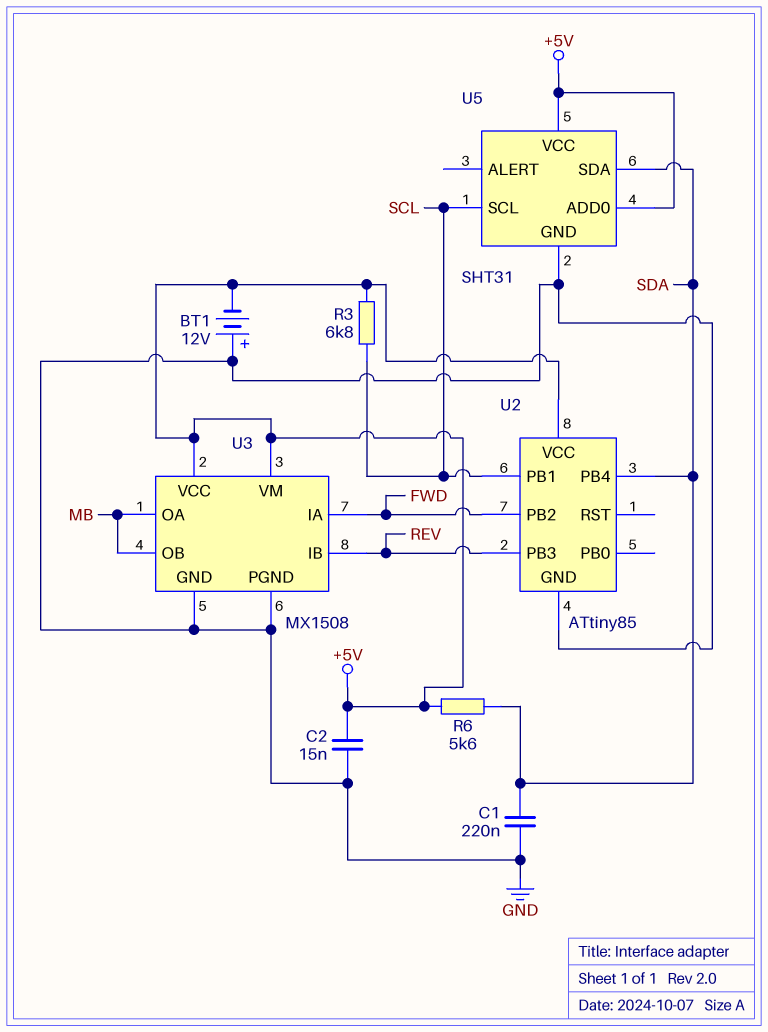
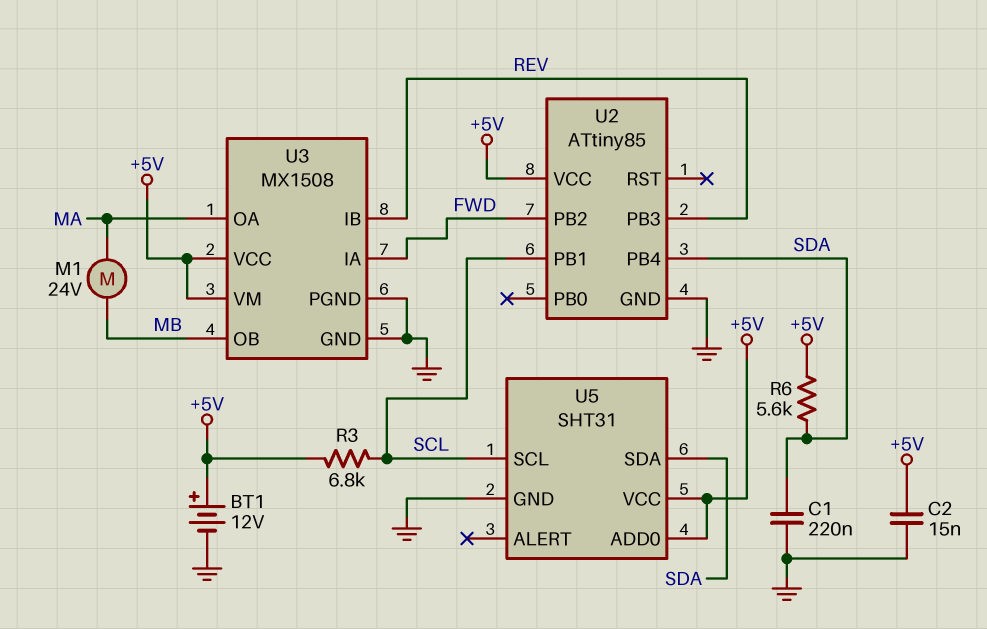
BT1: 12V (plus GND, minus +5V) -> 12V (plus +5V, minus GND)
M1: none -> motor 24V (MA, MB)
U3 pin OA: MB -> MA

